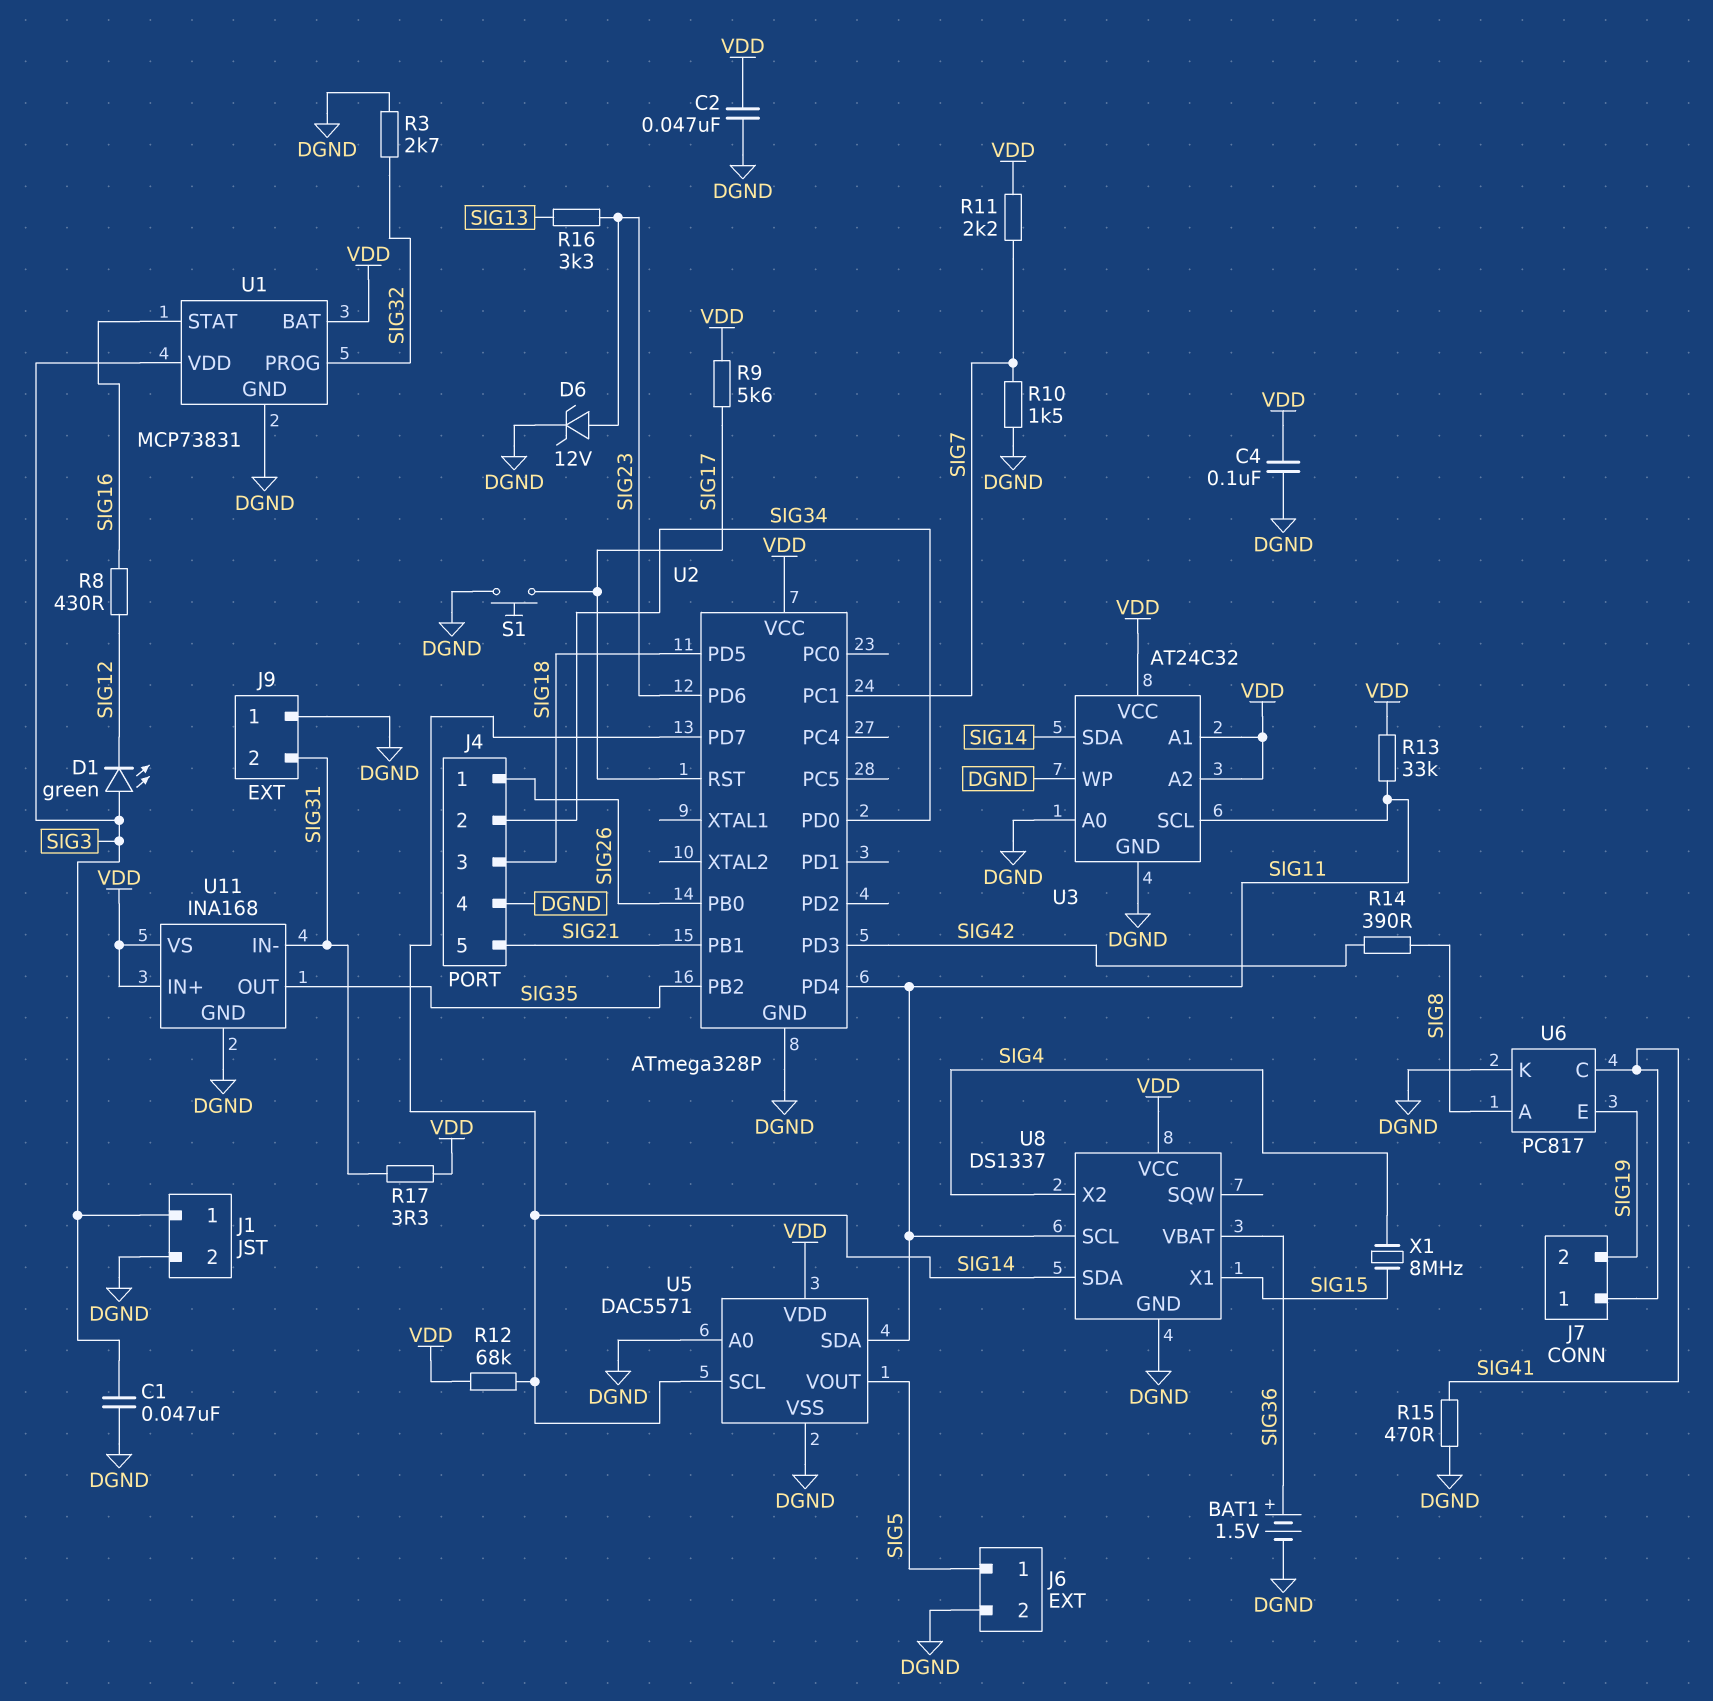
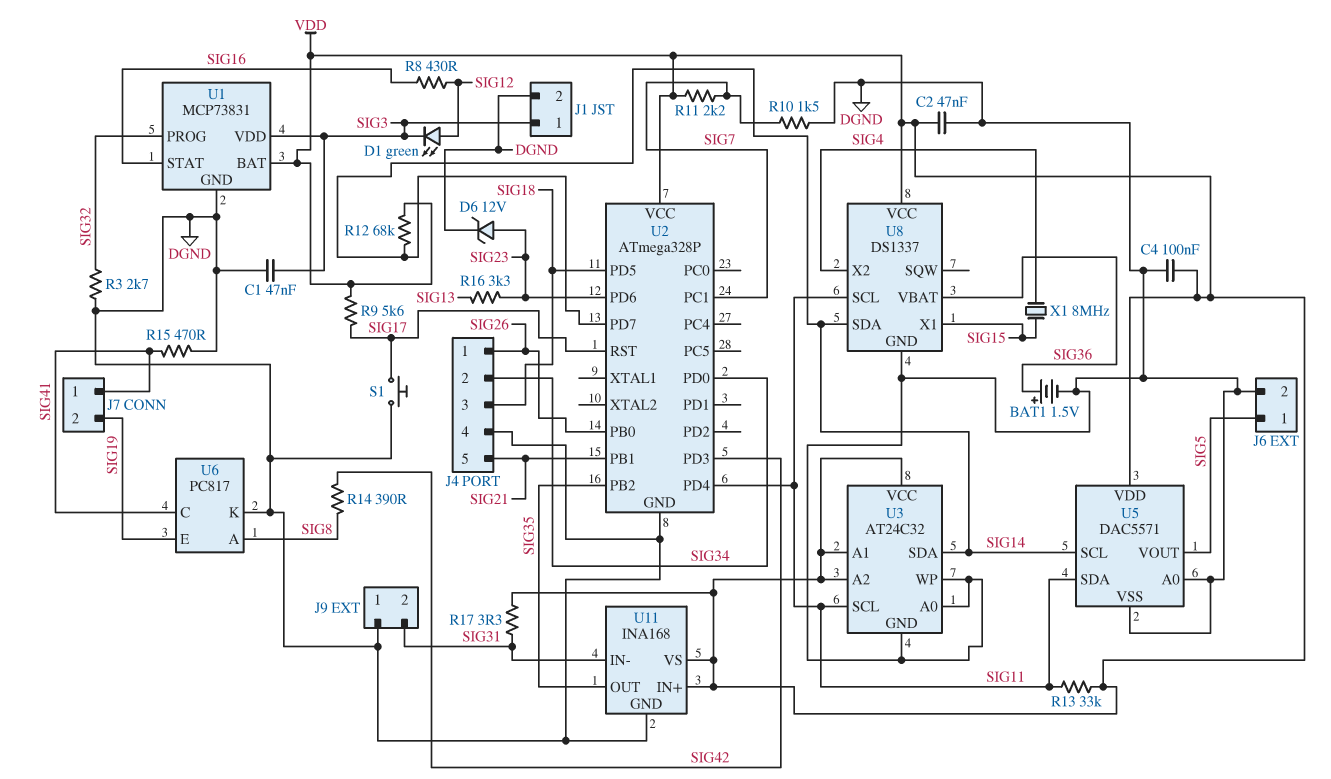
D1: LED green (A SIG3, K SIG12) -> LED green (A SIG12, K SIG3)

